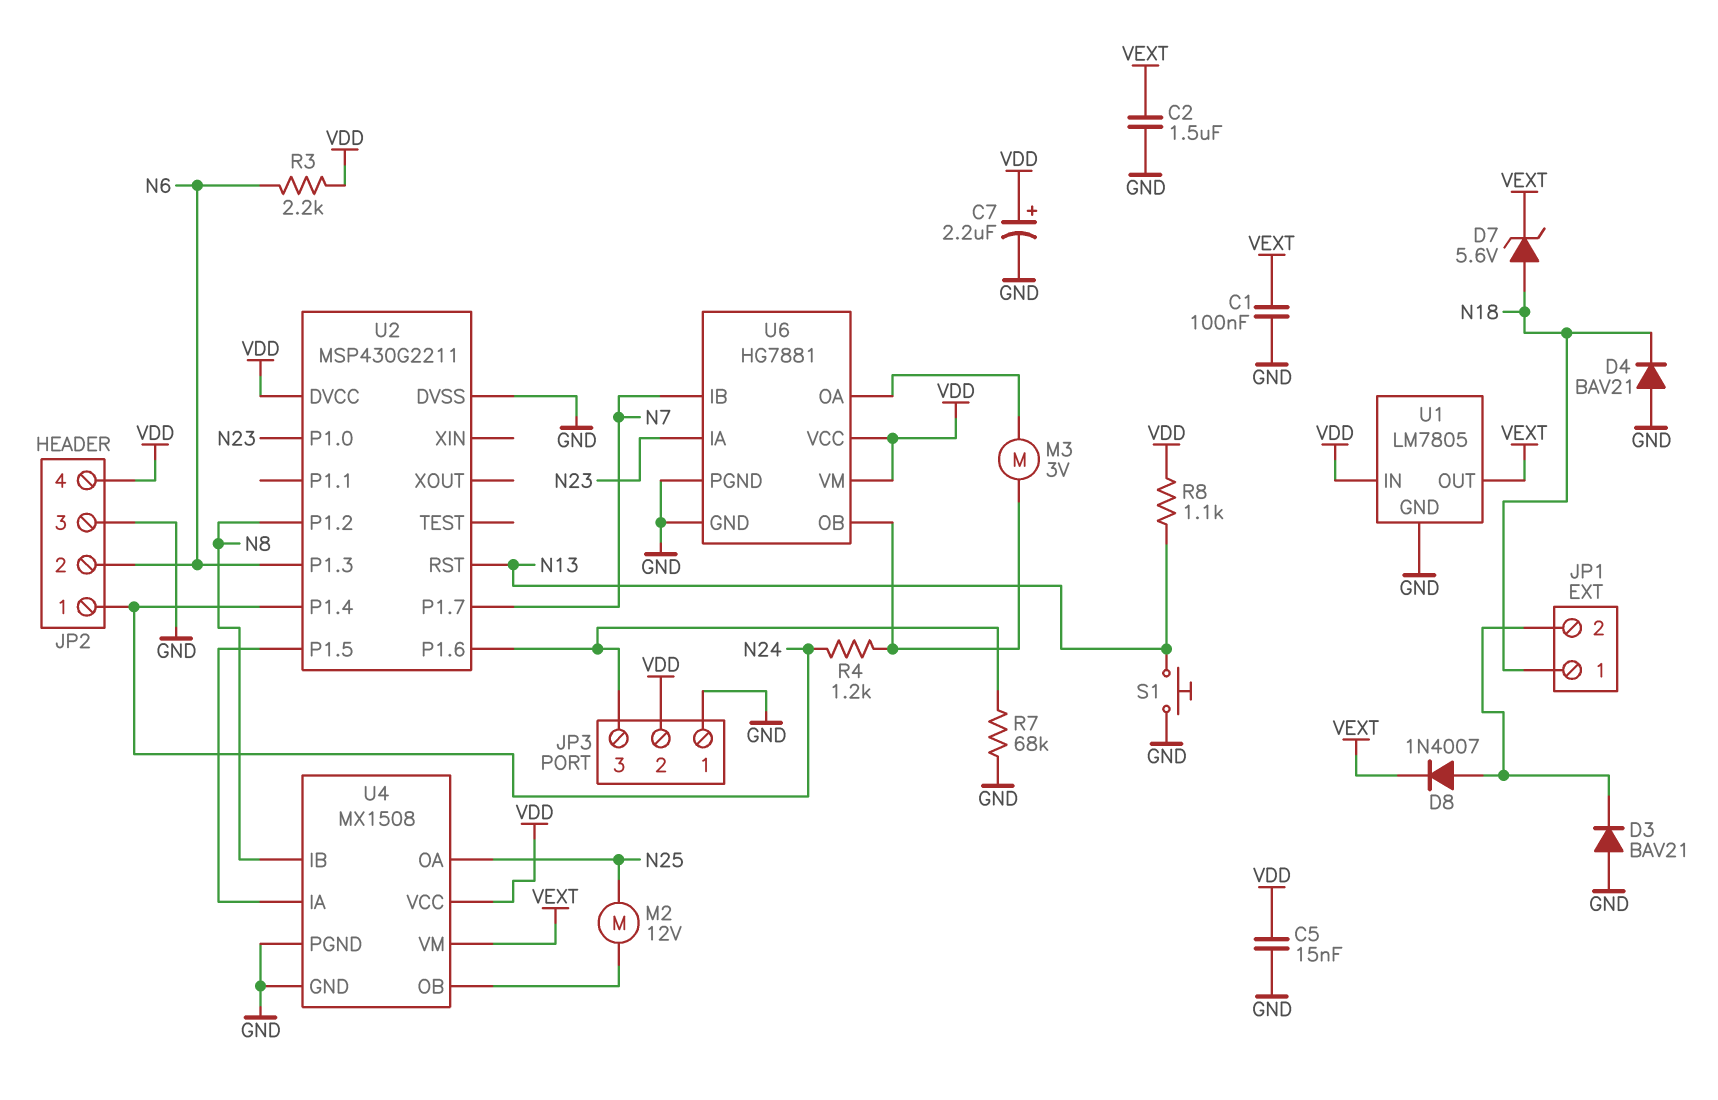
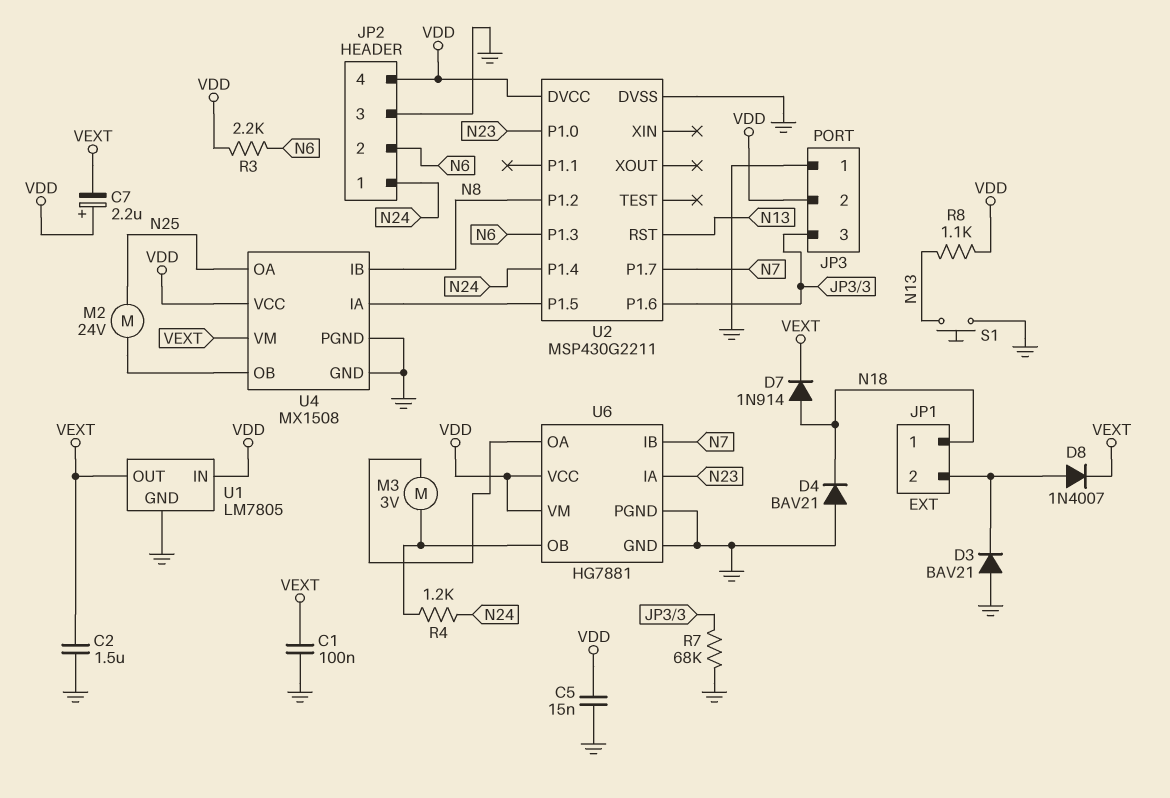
C7: 2.2uF (plus VDD, minus GND) -> 2.2uF (plus VDD, minus VEXT)
D7: zener 5.6V (A N18, K VEXT) -> diode 1N914 (A N18, K VEXT)
M2: motor 12V (N25, U4/OB) -> motor 24V (N25, U4/OB)

